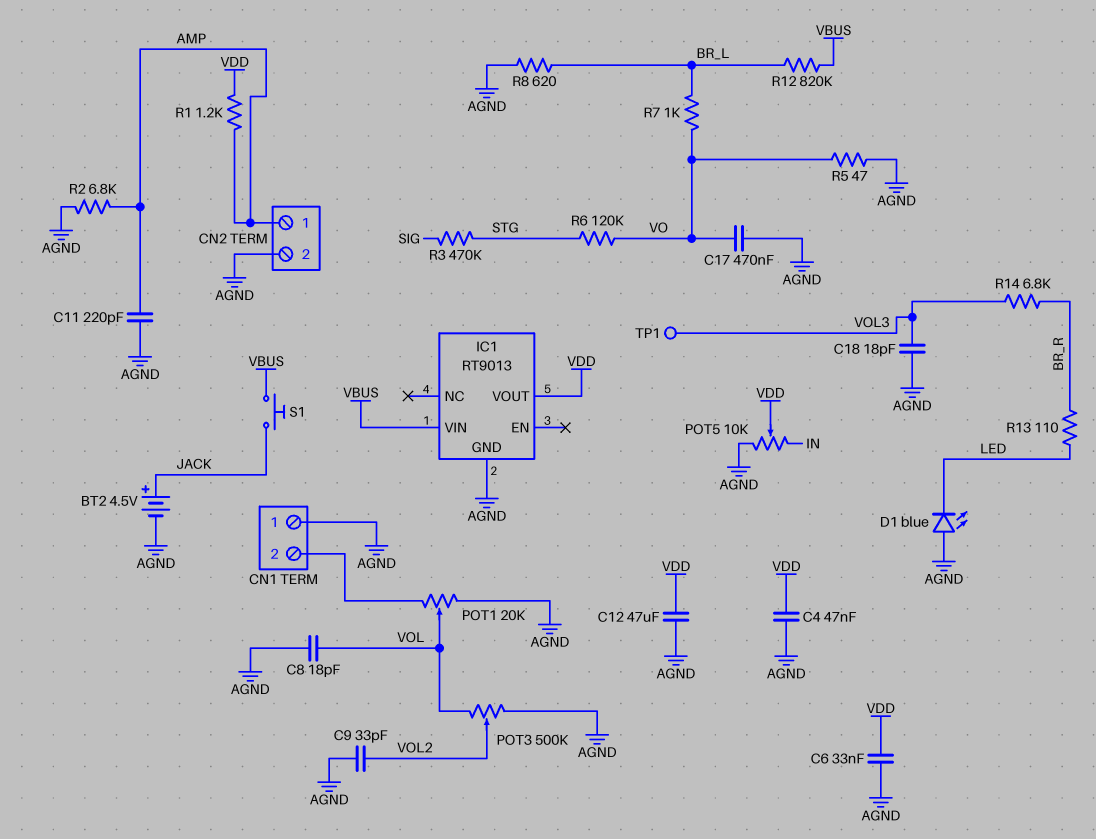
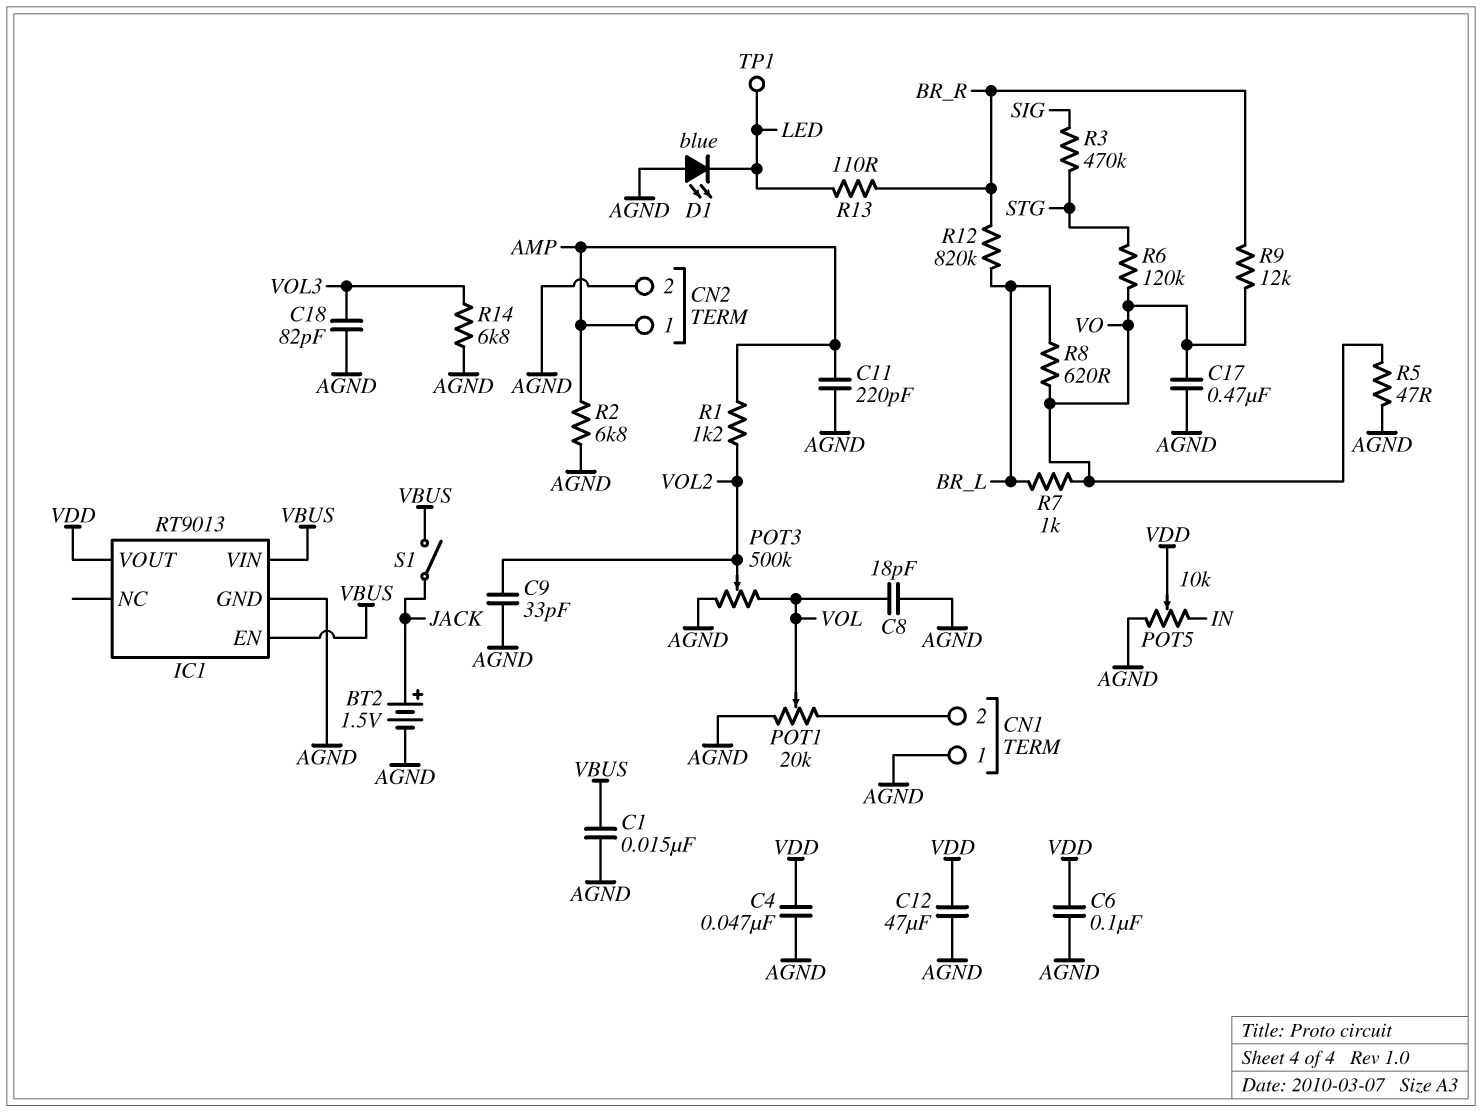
BT2: 4.5V (plus JACK, minus AGND) -> 1.5V (plus JACK, minus AGND)
C1: none -> 15nF (AGND, VBUS)
C6: 33nF (AGND, VDD) -> 100nF (AGND, VDD)
C18: 18pF (AGND, VOL3) -> 82pF (AGND, VOL3)
IC1 pin EN: none -> VBUS
R1: 1.2k (AMP, VDD) -> 1.2k (AMP, VOL2)
R8: 620 (AGND, BR_L) -> 620 (BR_L, VO)
R9: none -> 12k (BR_R, VO)
R12: 820k (BR_L, VBUS) -> 820k (BR_L, BR_R)
R14: 6.8k (BR_R, VOL3) -> 6.8k (AGND, VOL3)
S1: button (JACK, VBUS) -> switch (JACK, VBUS)
TP1: test point (VOL3) -> test point (LED)

